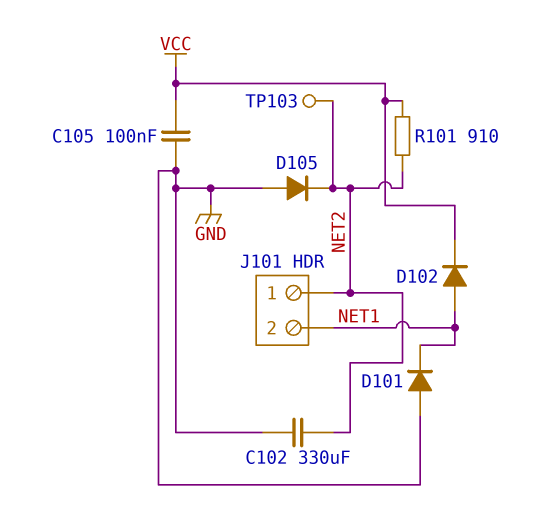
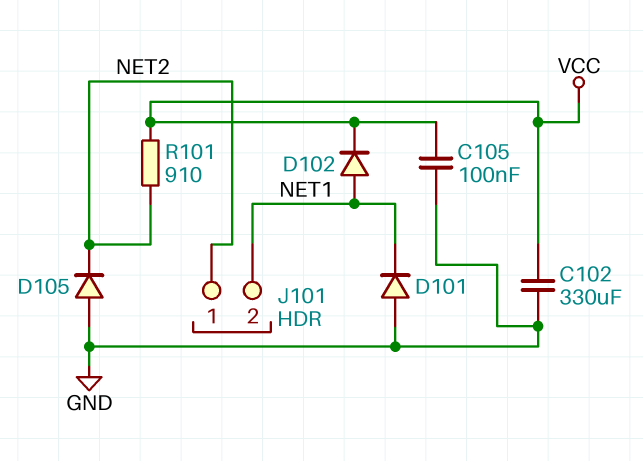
C102: 330uF (GND, NET2) -> 330uF (GND, VCC)
TP103: test point (NET2) -> none

